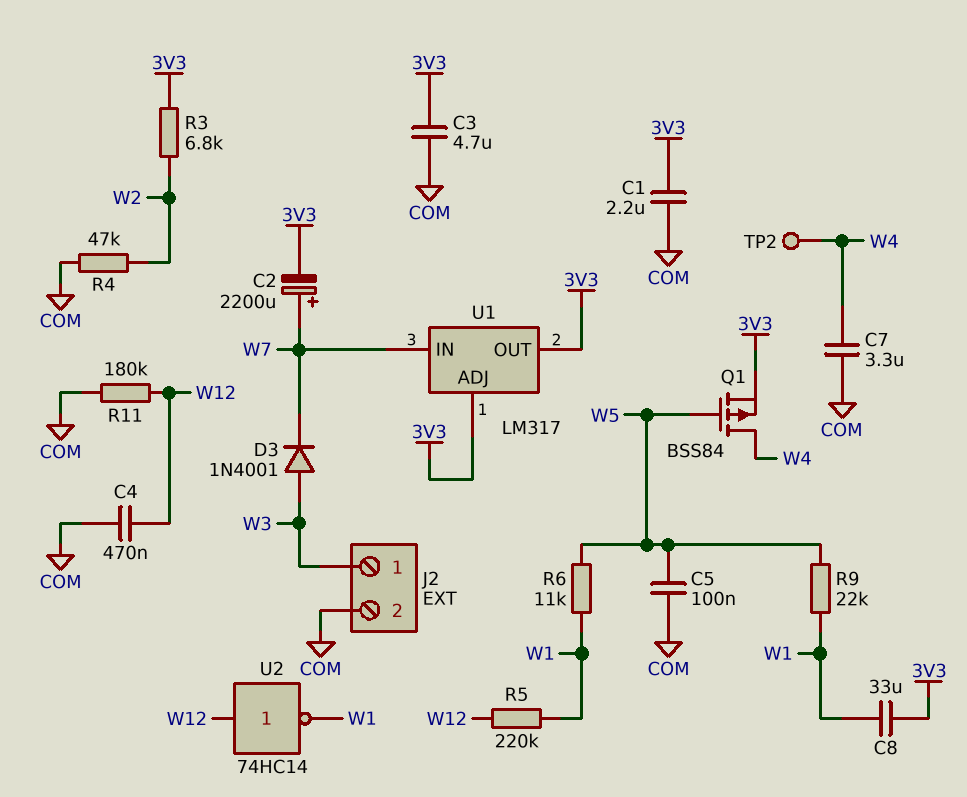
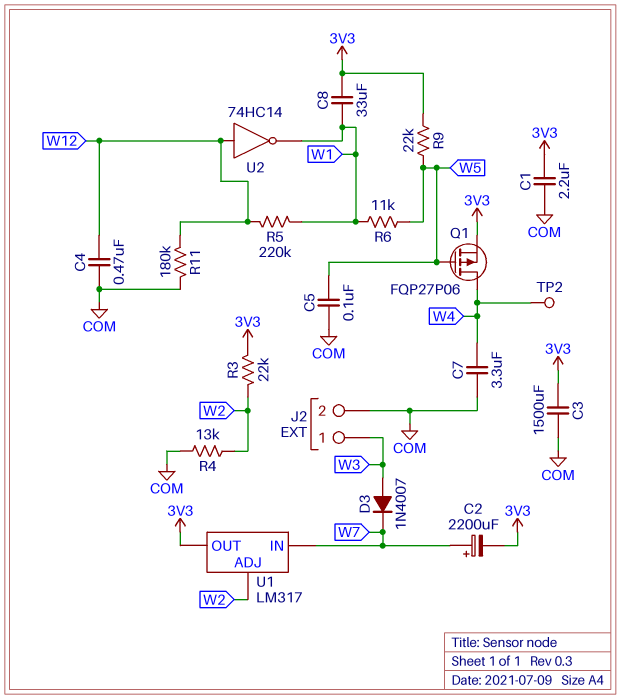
C3: 4.7uF (3V3, COM) -> 1500uF (3V3, COM)
D3: diode 1N4001 (A W3, K W7) -> diode 1N4007 (A W3, K W7)
Q1: PMOS BSS84 (G W5, D W4, S 3V3) -> PMOS FQP27P06 (G W5, D W4, S 3V3)
R3: 6.8k (3V3, W2) -> 22k (3V3, W2)
R4: 47k (COM, W2) -> 13k (COM, W2)
R9: 22k (W1, W5) -> 22k (3V3, W5)
U1 pin ADJ: 3V3 -> W2

